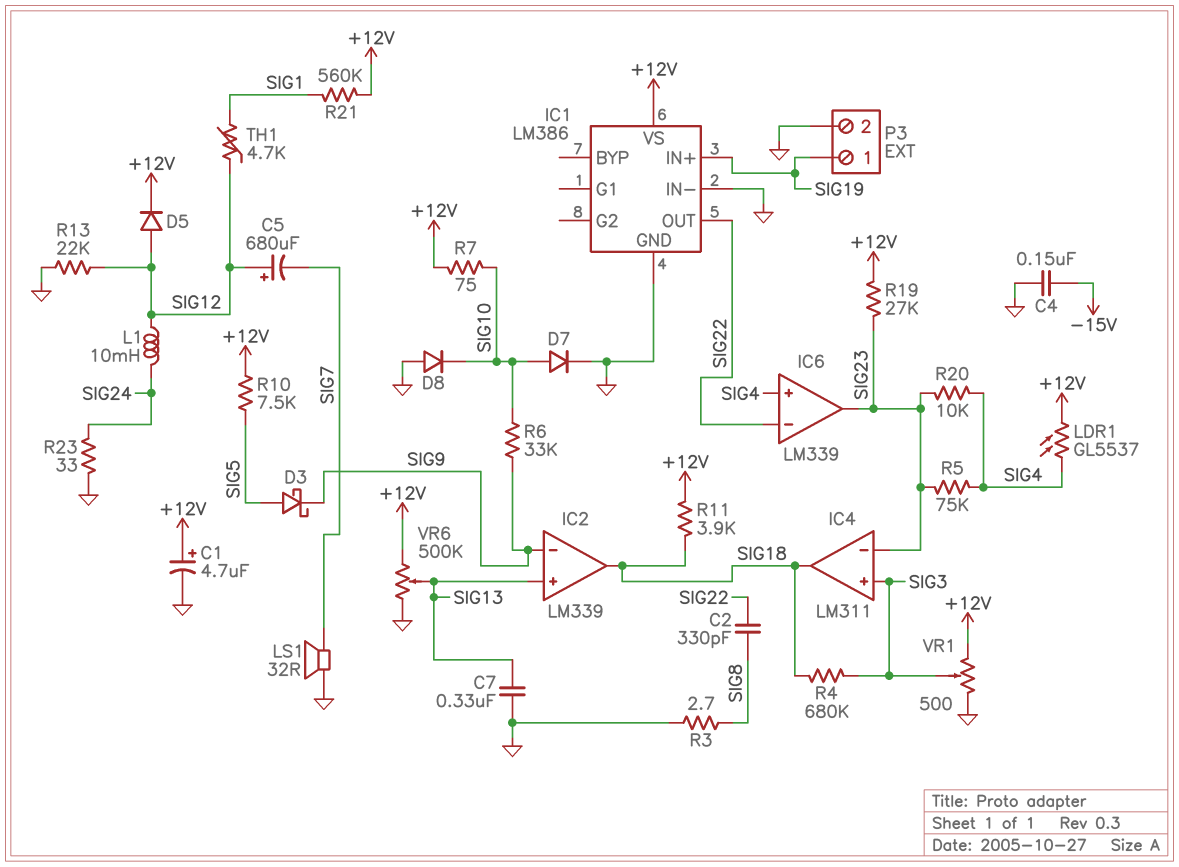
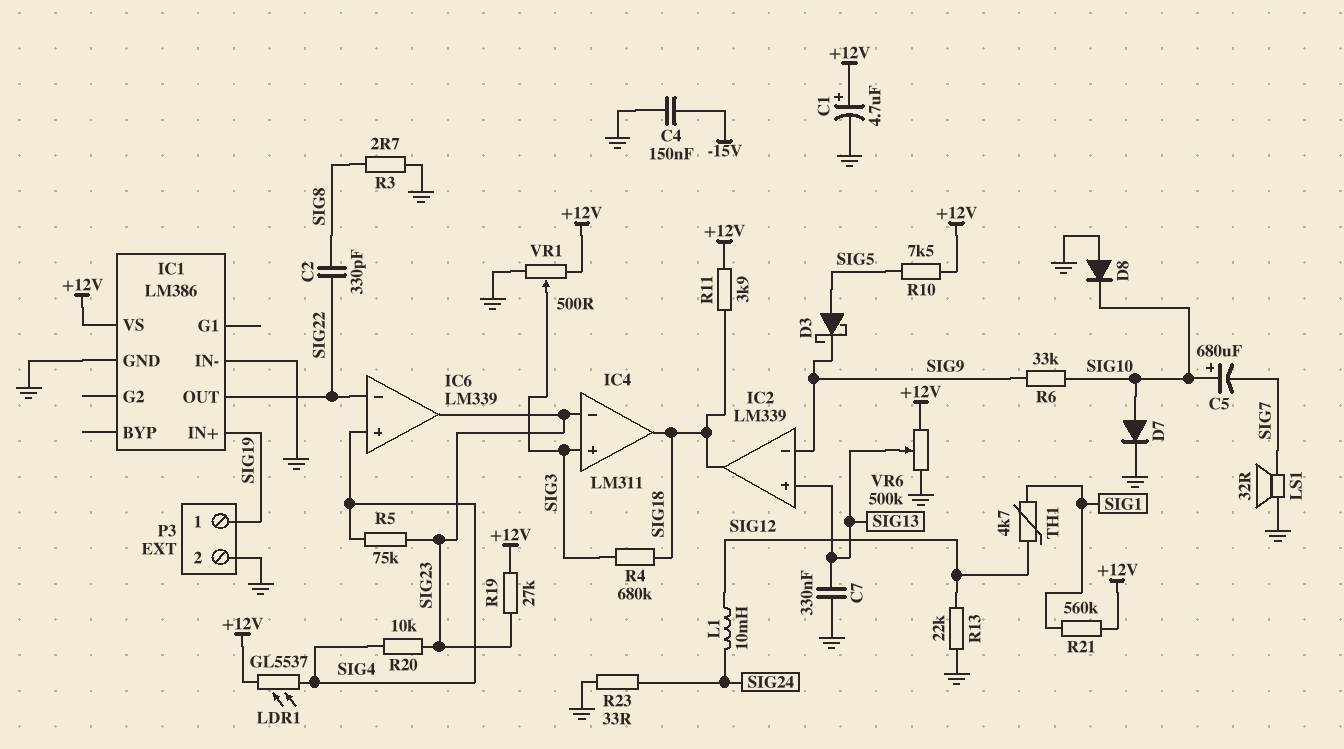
C5: 680uF (plus SIG12, minus SIG7) -> 680uF (plus SIG10, minus SIG7)
D5: diode (A SIG12, K +12V) -> none
R7: 75 (+12V, SIG10) -> none

